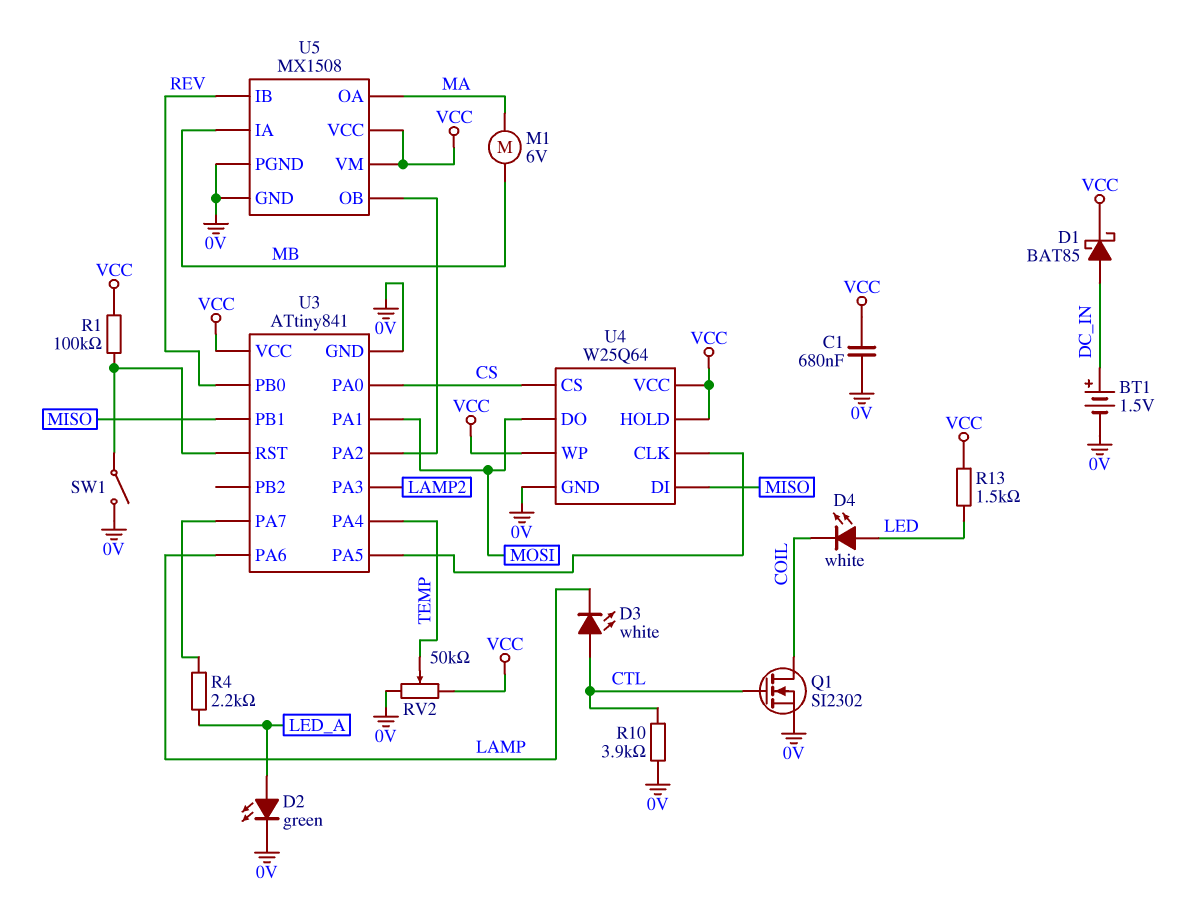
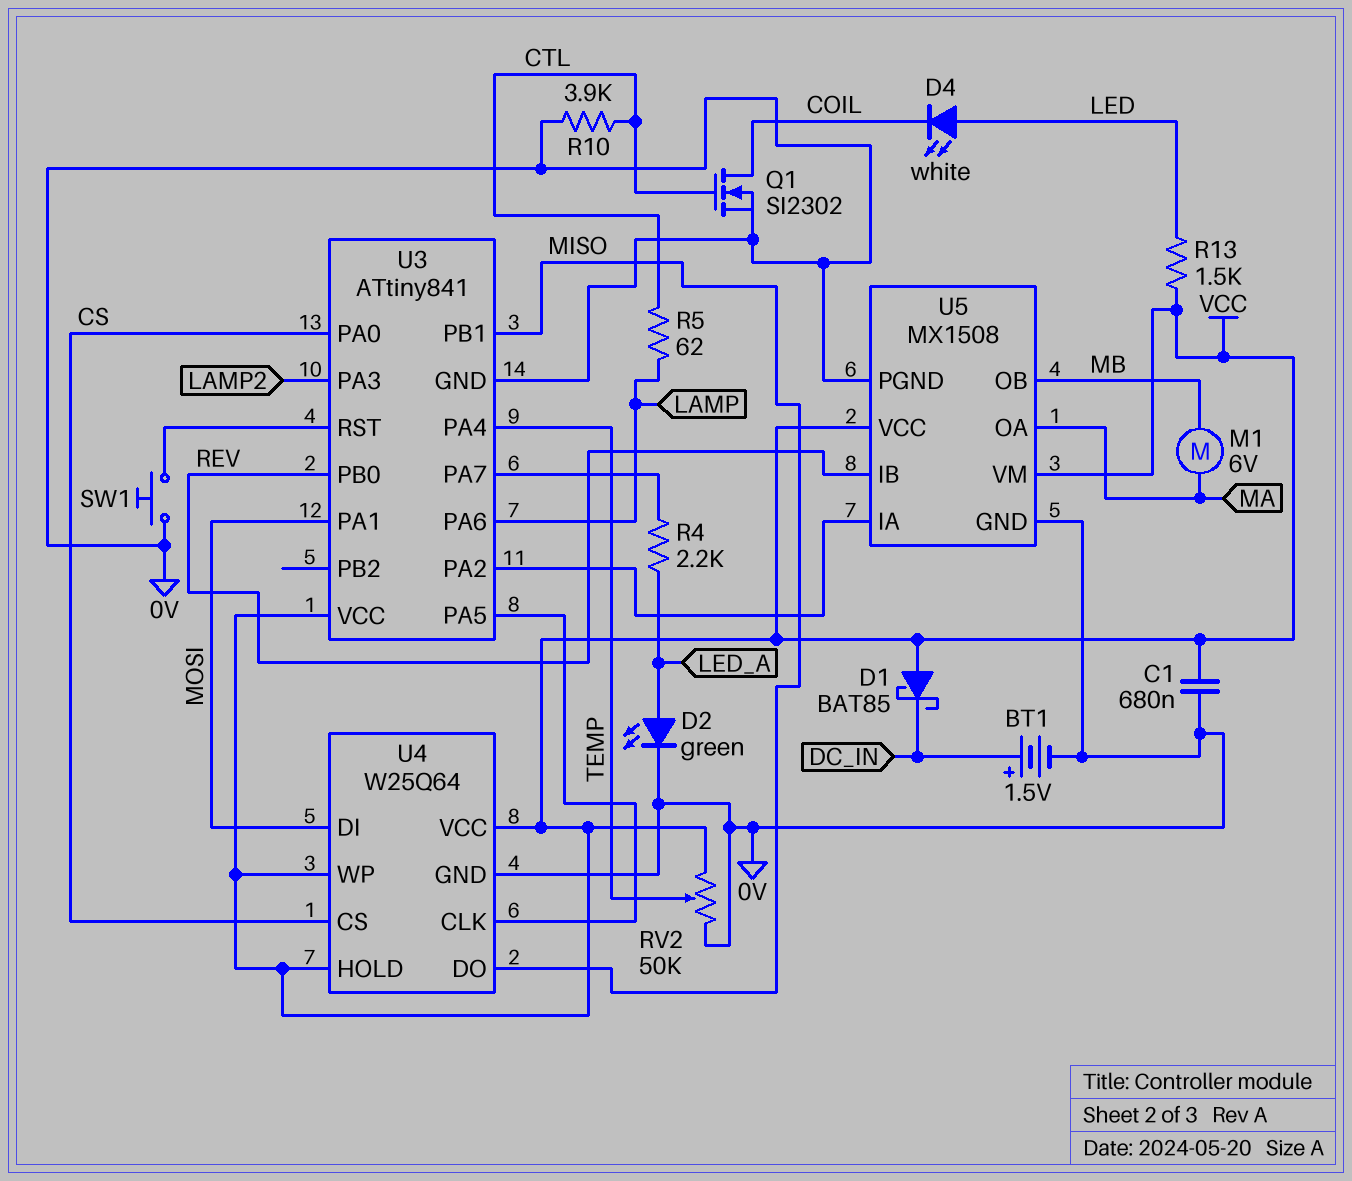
D1: schottky BAT85 (A DC_IN, K VCC) -> schottky BAT85 (A VCC, K DC_IN)
D3: LED white (A CTL, K LAMP) -> none
R1: 100k (U3/RST, VCC) -> none
R5: none -> 62 (CTL, LAMP)
SW1: switch (0V, U3/RST) -> button (0V, U3/RST)
U4 pin DI: MISO -> MOSI
U4 pin DO: MOSI -> MISO
U5 pin IA: MB -> U3/PA2
U5 pin OB: U3/PA2 -> MB

